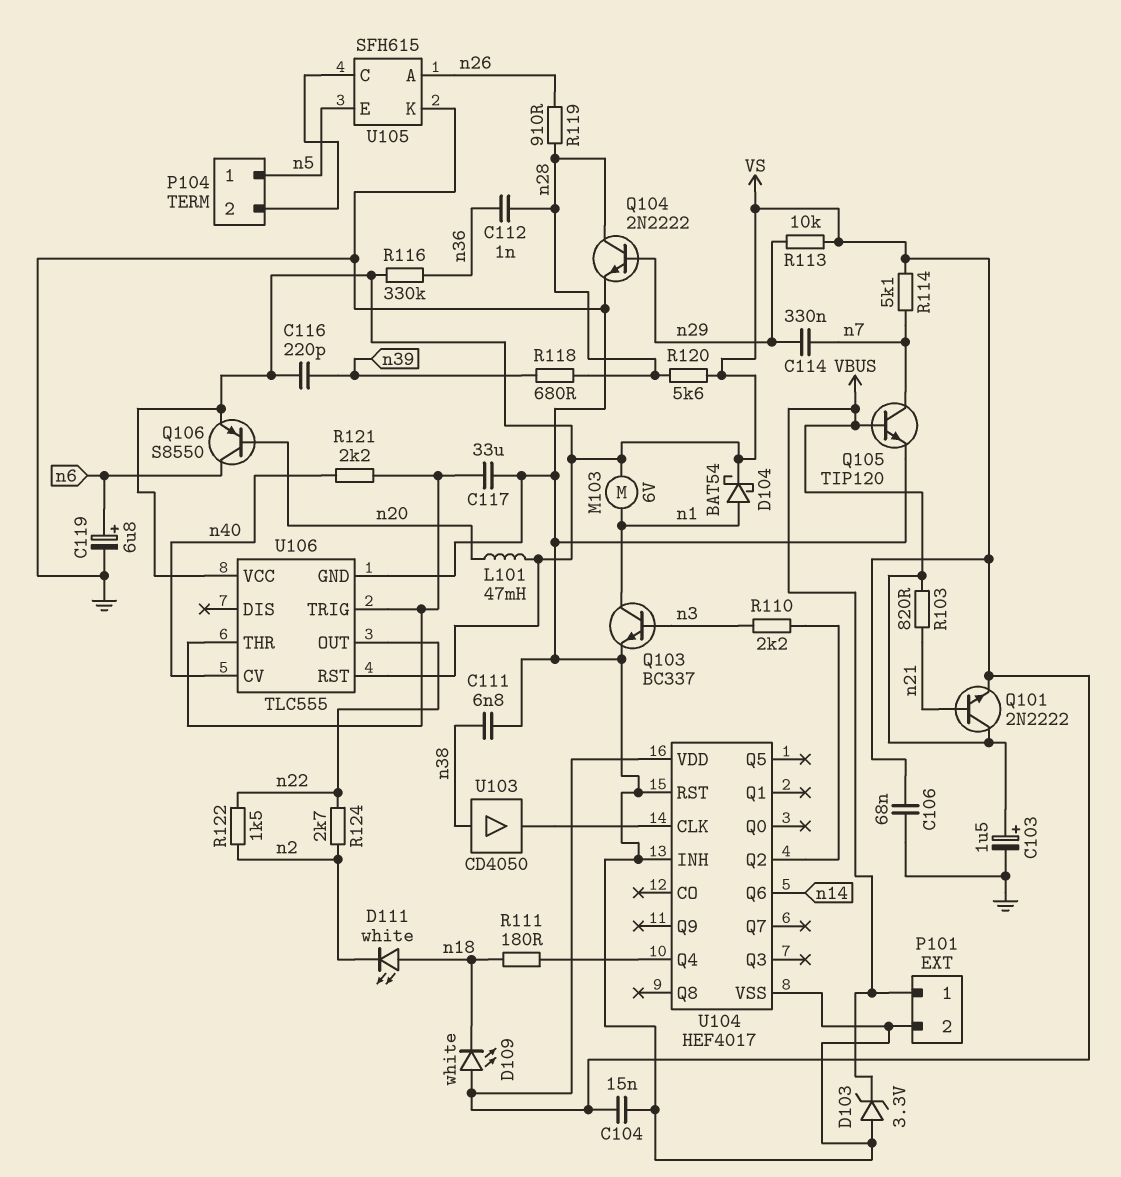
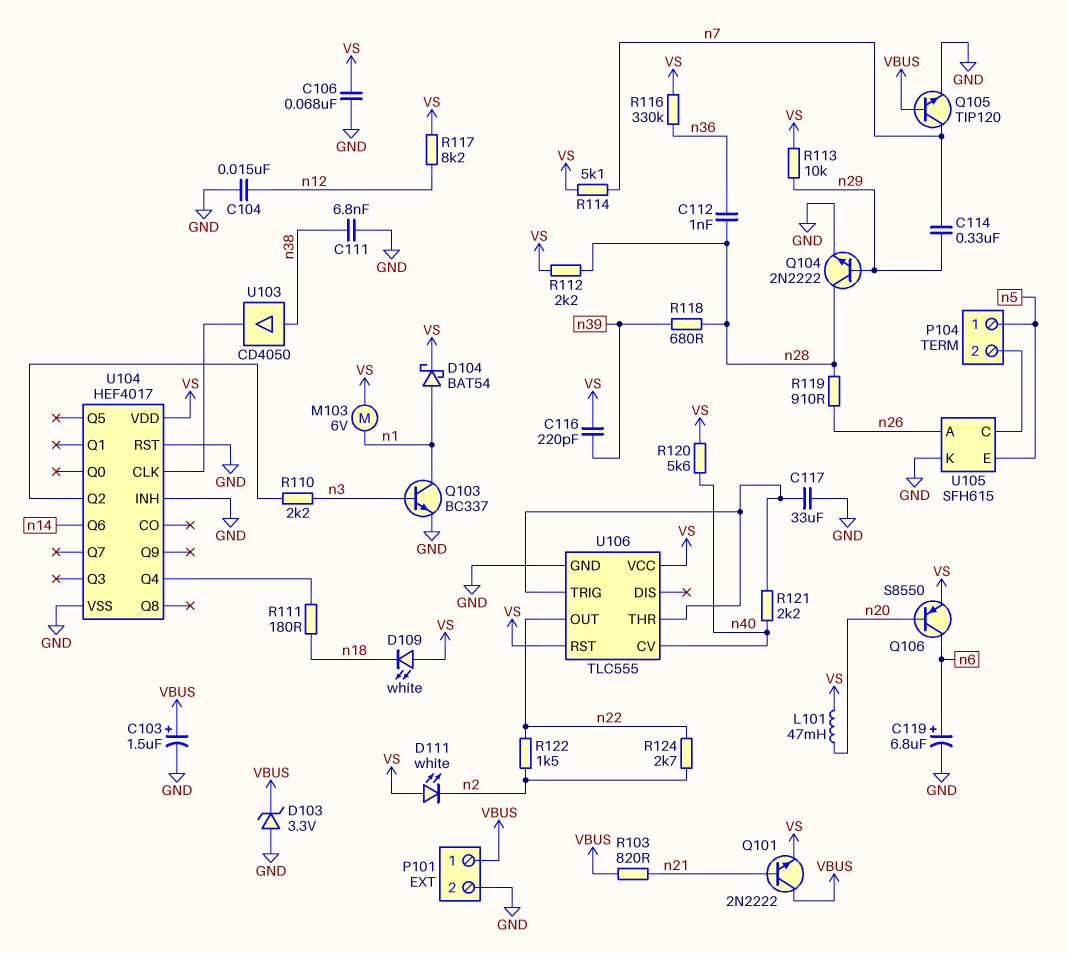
C104: 15nF (GND, VS) -> 15nF (GND, n12)
D111: LED white (A n18, K n2) -> LED white (A VS, K n2)
R112: none -> 2.2k (VS, n28)
R117: none -> 8.2k (VS, n12)
R120: 5.6k (VS, n28) -> 5.6k (VS, n40)

